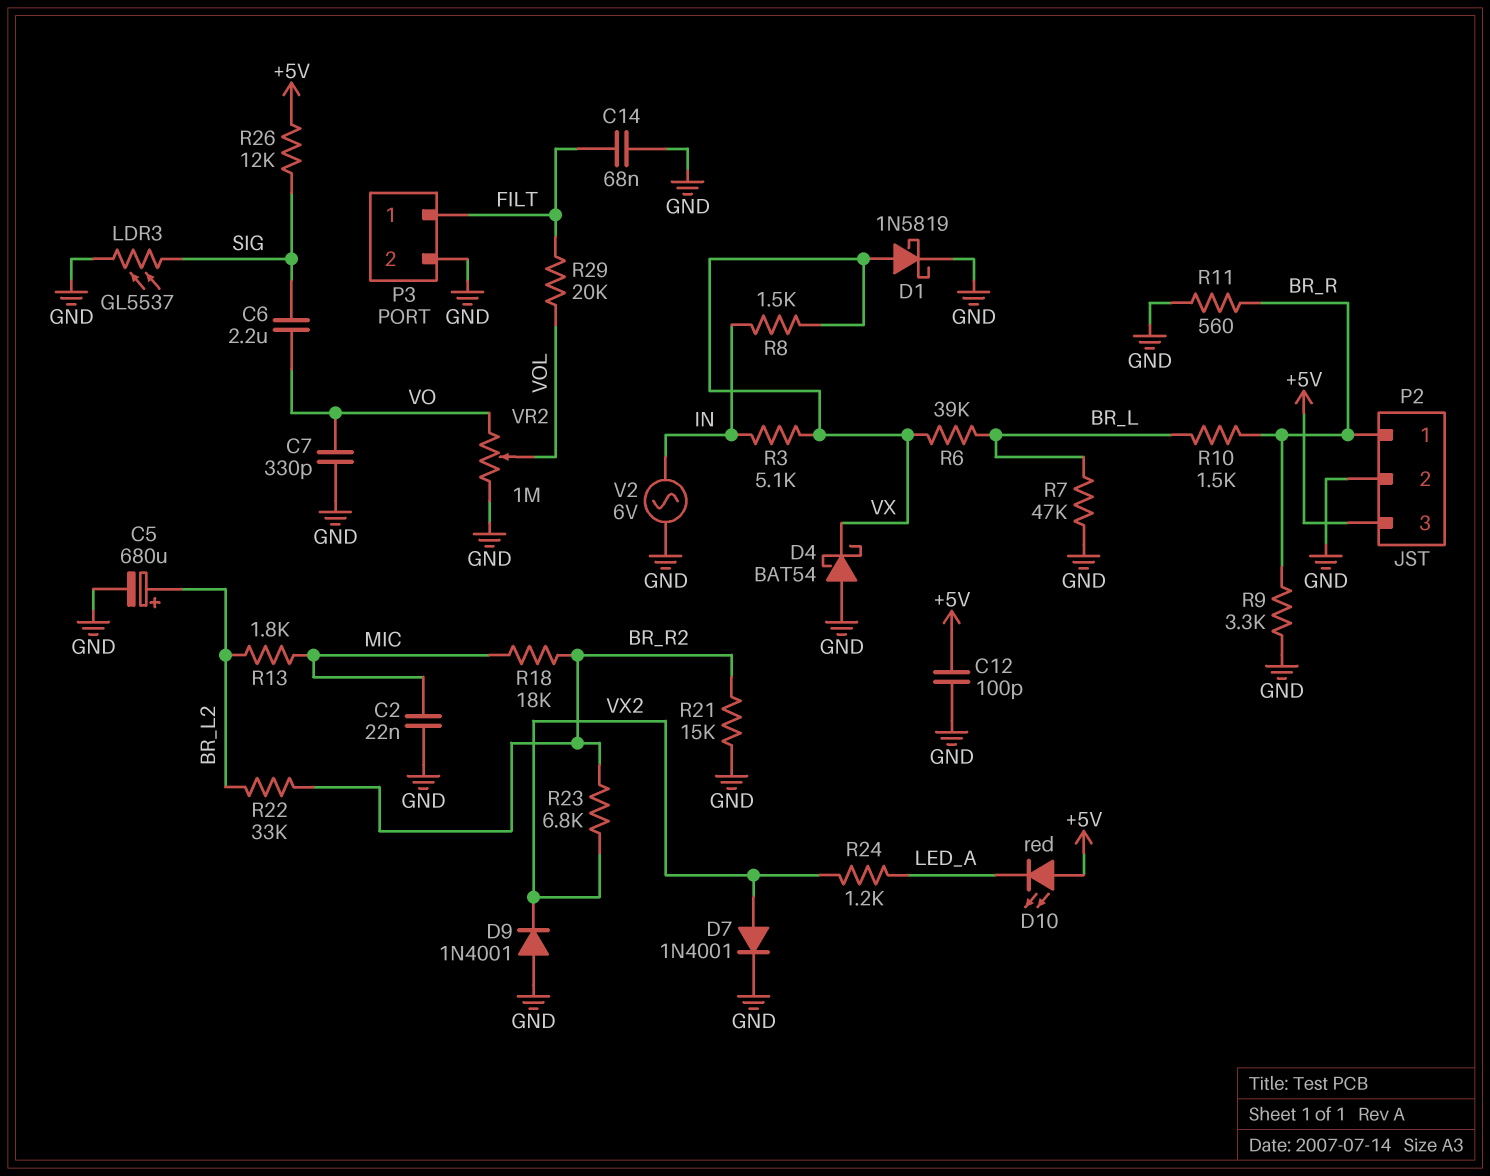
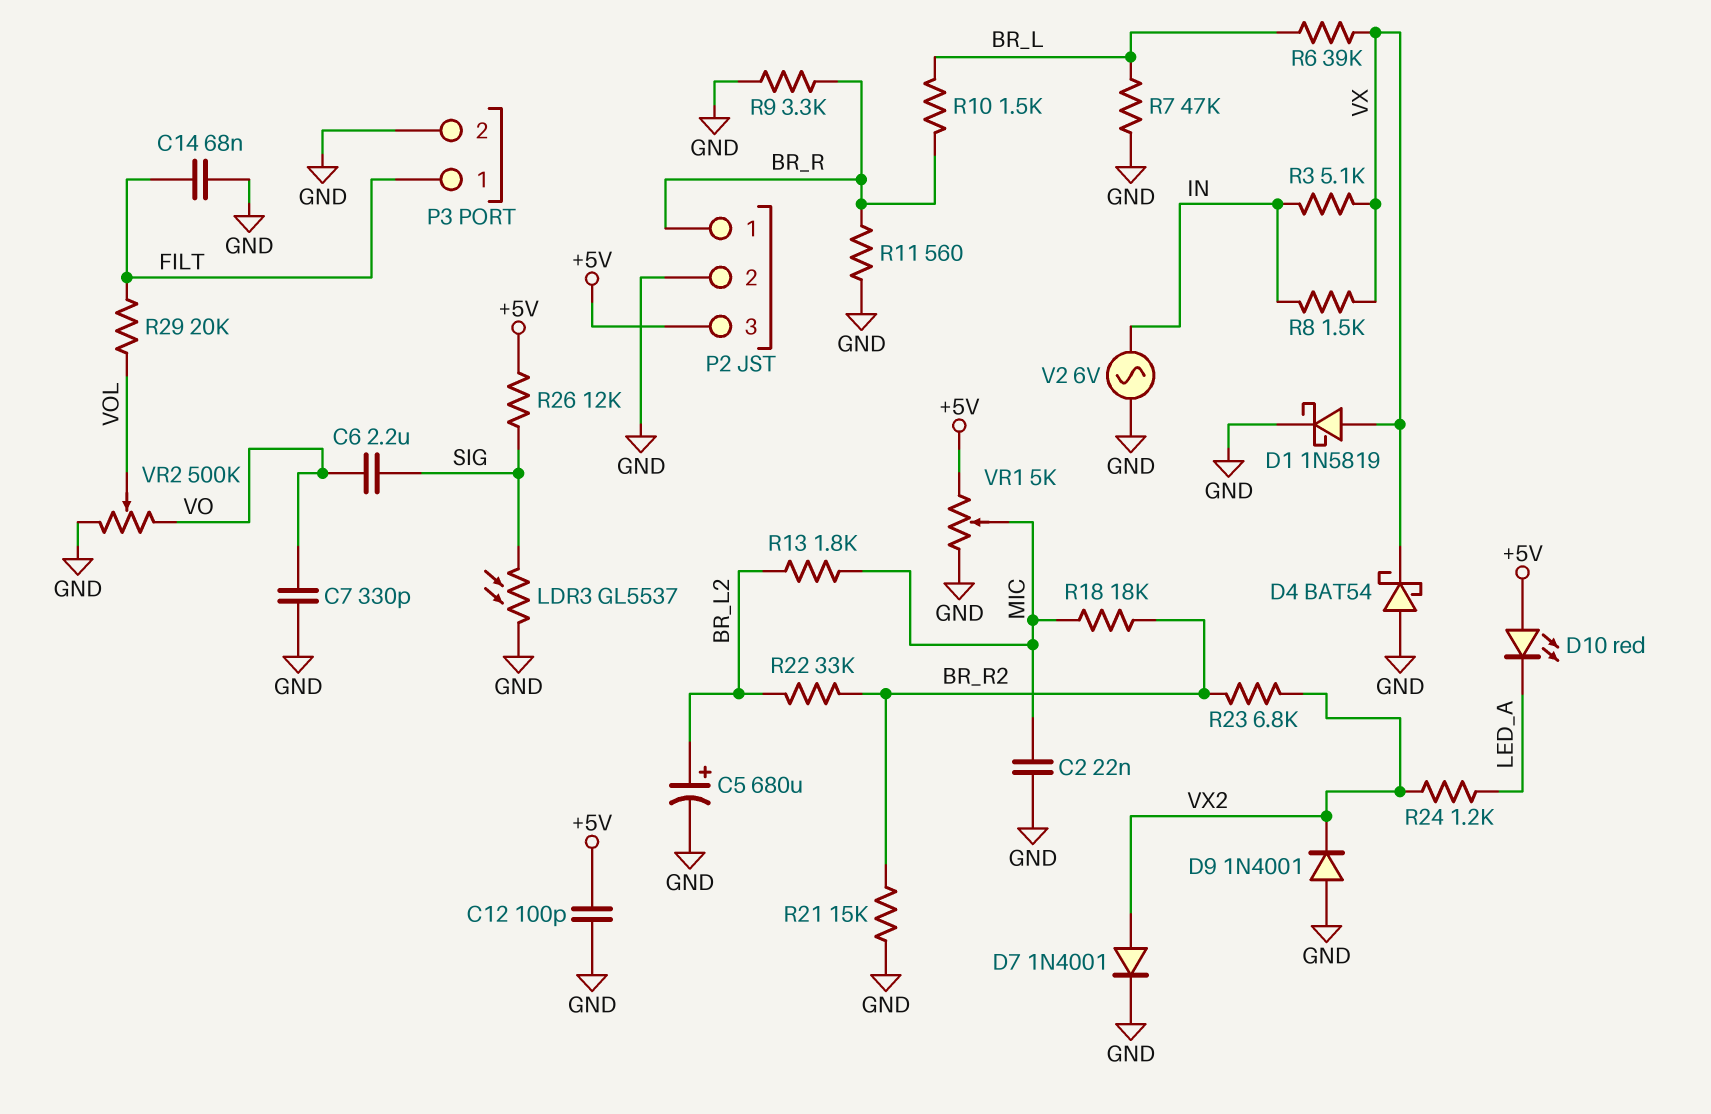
VR1: none -> 5k (+5V, GND, wiper MIC)
VR2: 1M (GND, VO, wiper VOL) -> 500k (GND, VO, wiper VOL)

